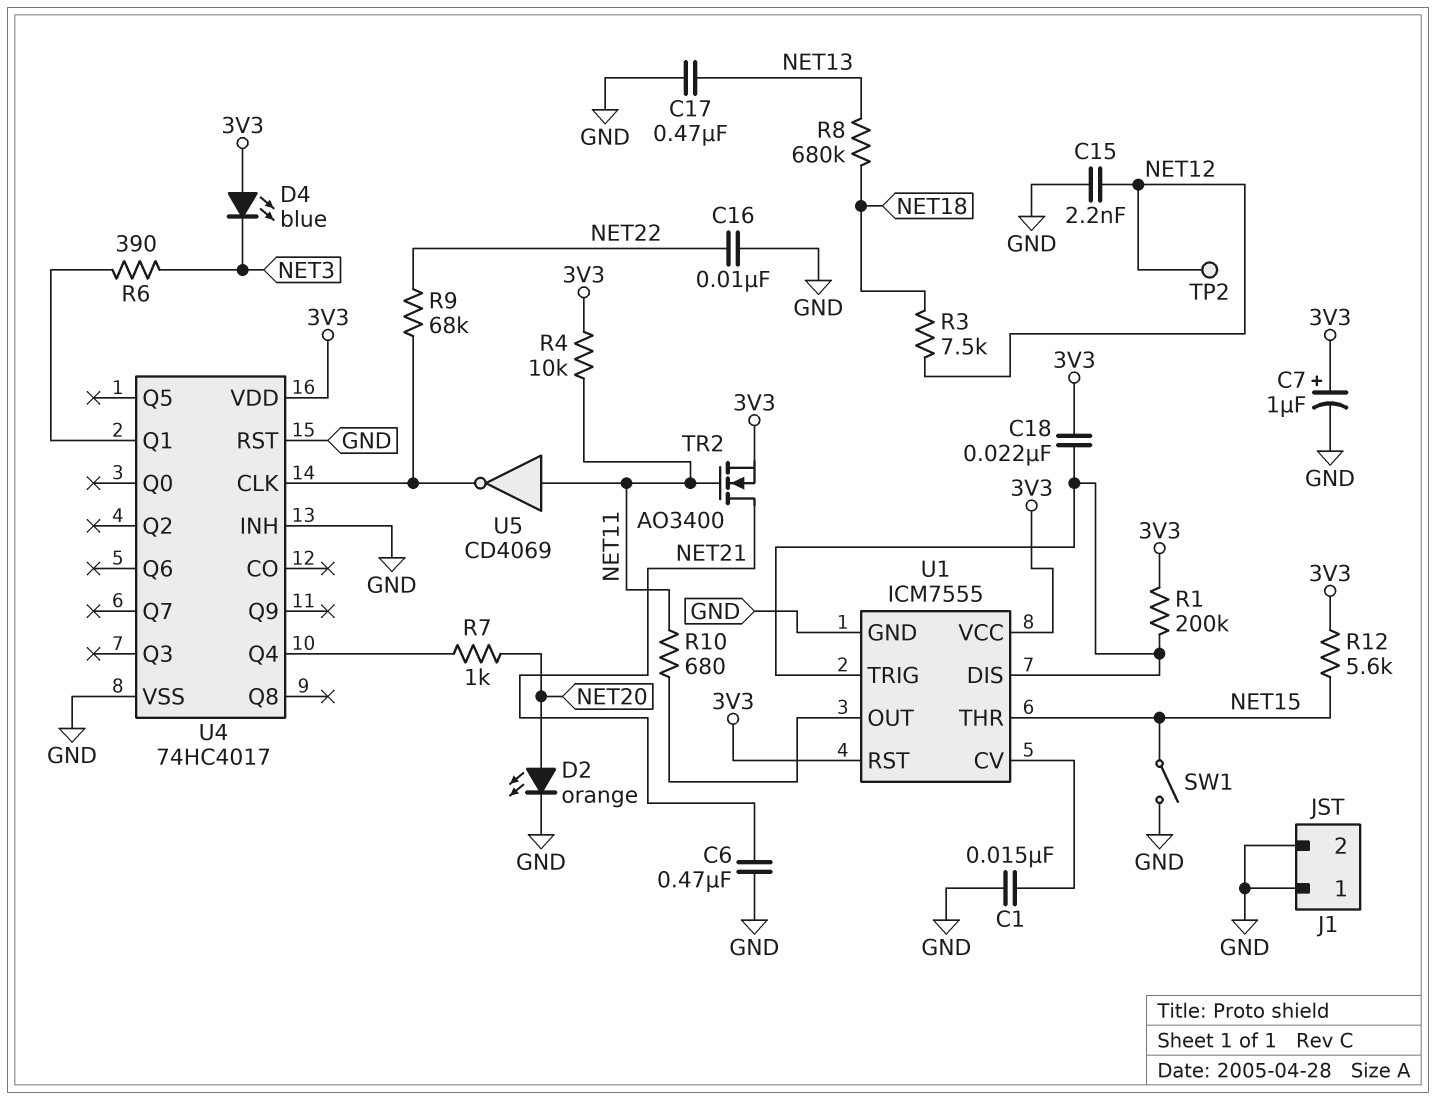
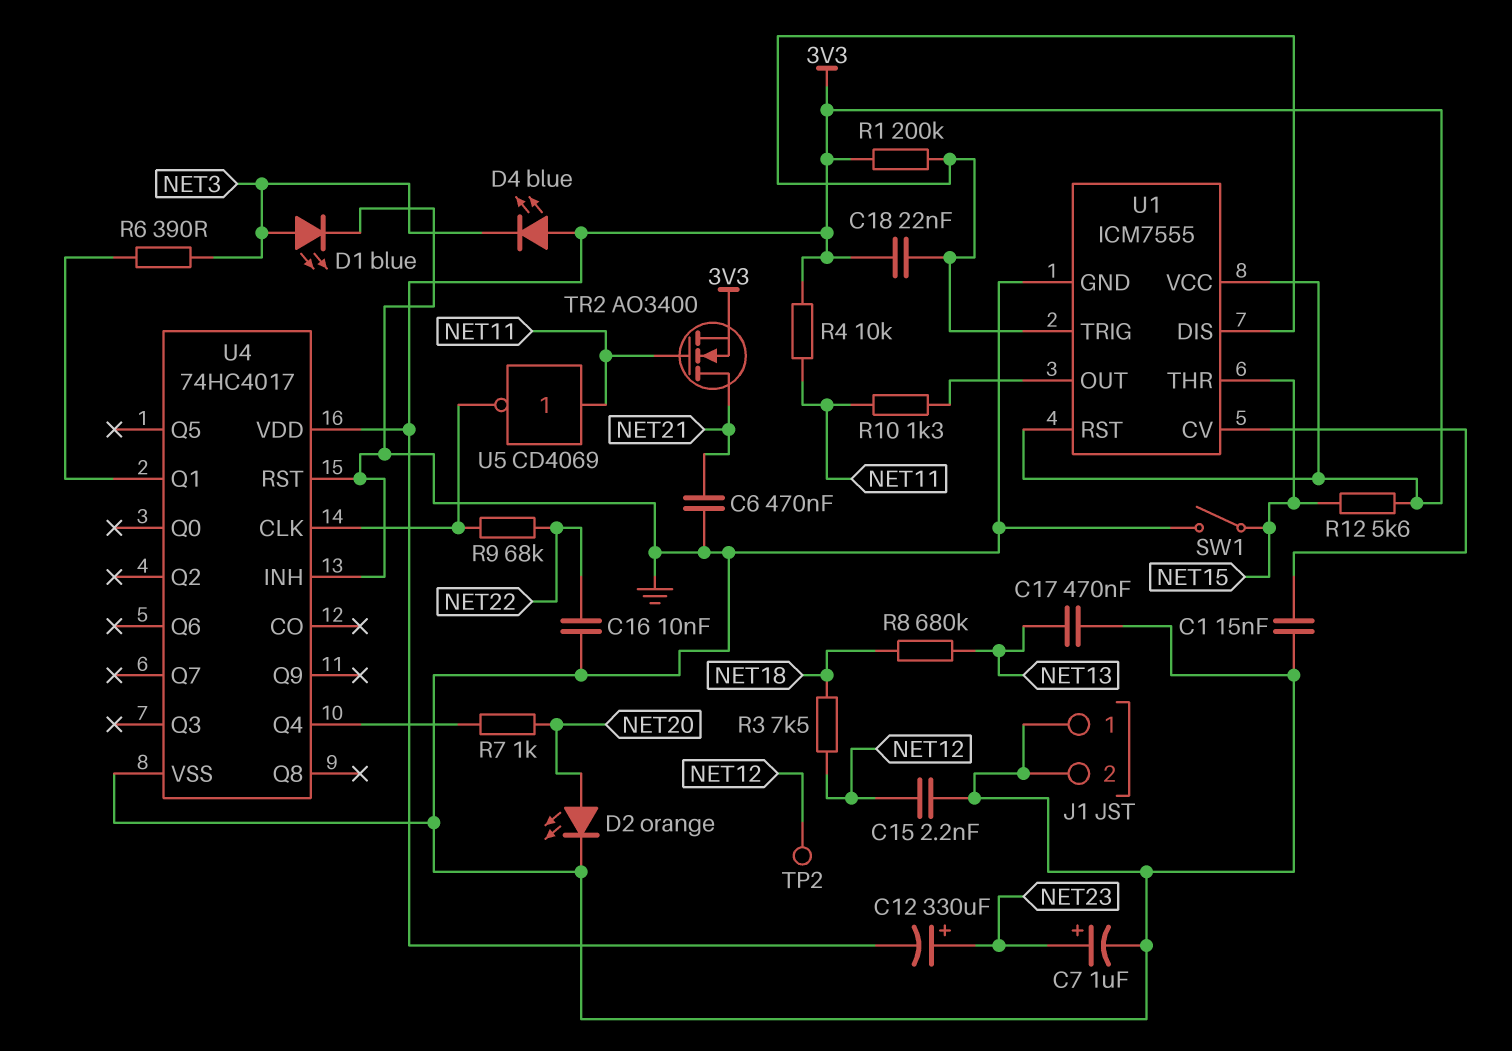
C7: 1uF (plus 3V3, minus GND) -> 1uF (plus NET23, minus GND)
C12: none -> 330uF (plus NET23, minus 3V3)
D1: none -> LED blue (A NET3, K GND)
R10: 680 (NET11, U1/OUT) -> 1.3k (NET11, U1/OUT)

